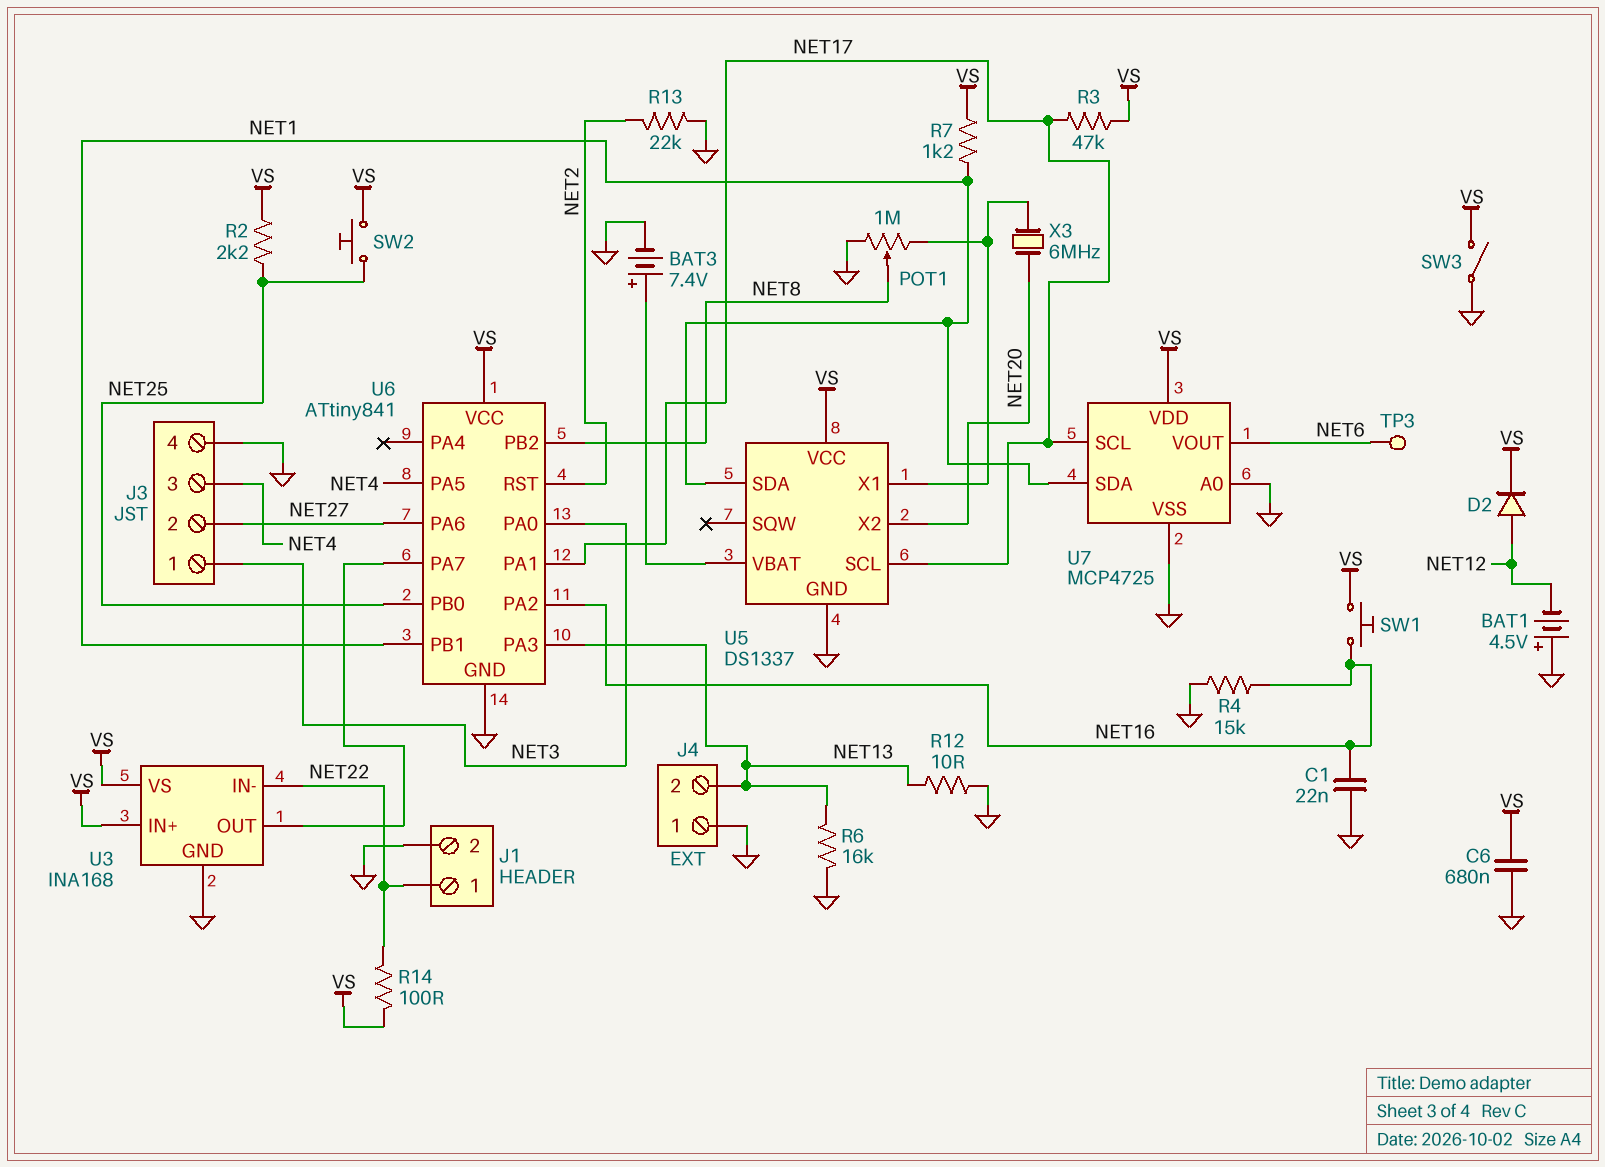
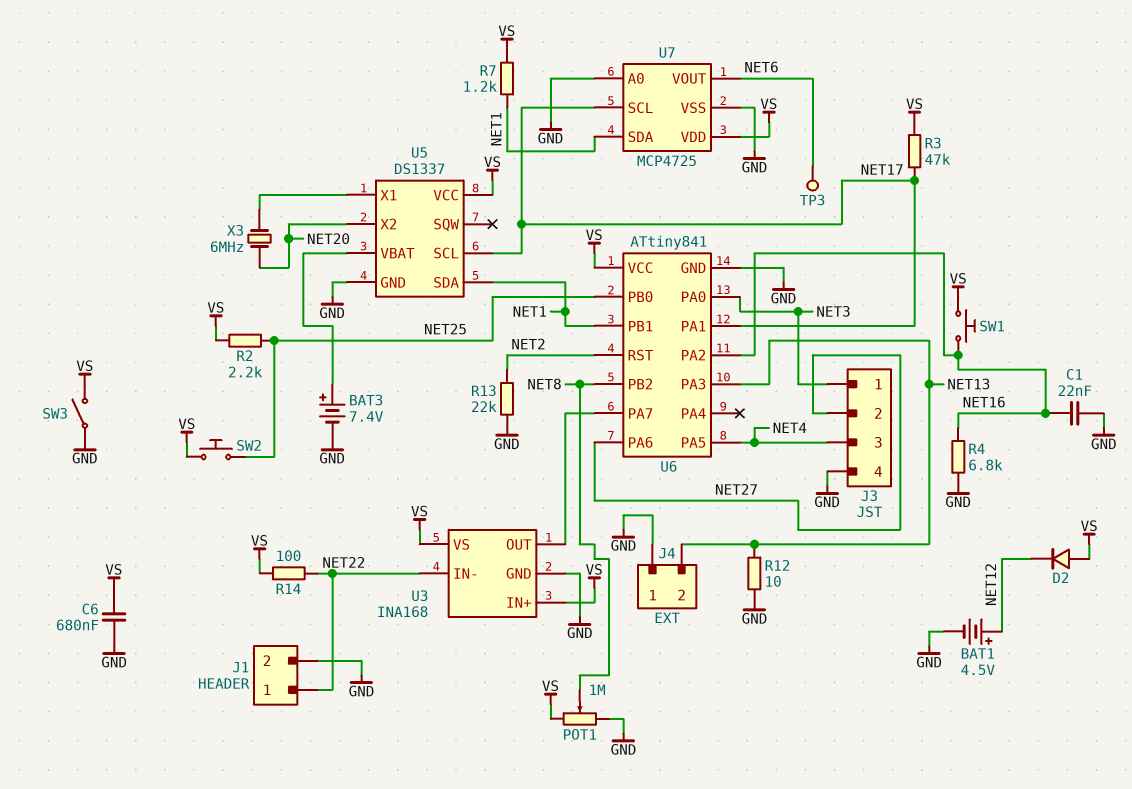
BAT1: 4.5V (plus GND, minus NET12) -> 4.5V (plus NET12, minus GND)
D2: diode (A NET12, K VS) -> diode (A VS, K NET12)
POT1: 1M (GND, U5/X1, wiper NET8) -> 1M (GND, VS, wiper NET8)
R4: 15k (GND, NET16) -> 6.8k (GND, NET16)
R6: 16k (GND, NET13) -> none

